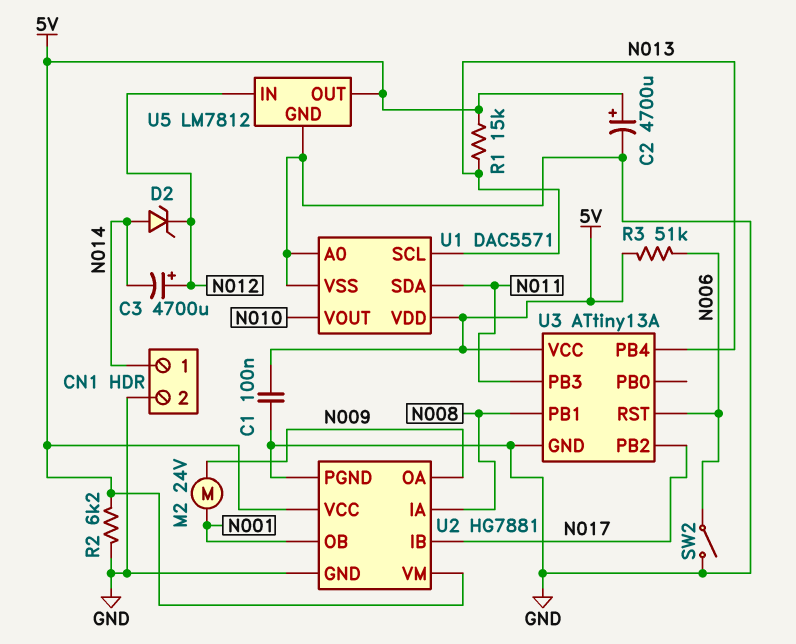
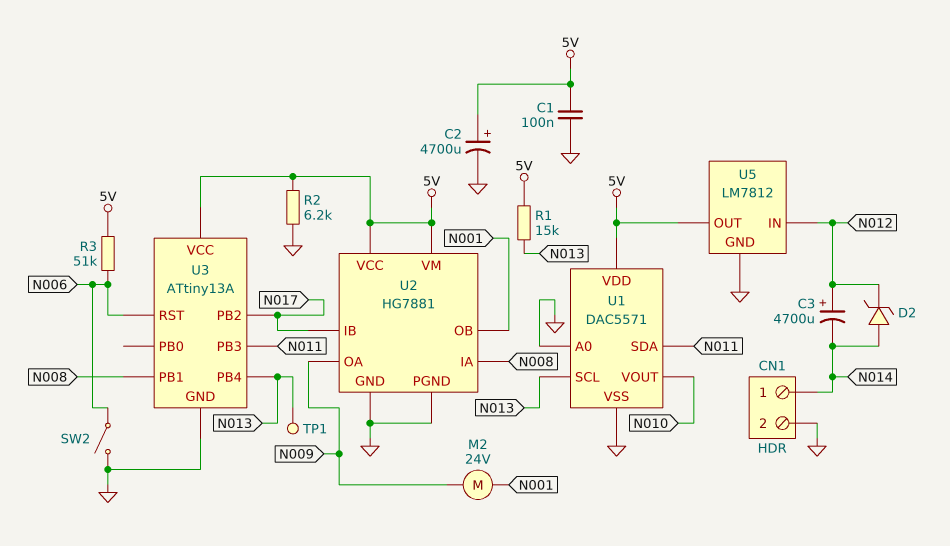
TP1: none -> test point (N013)

